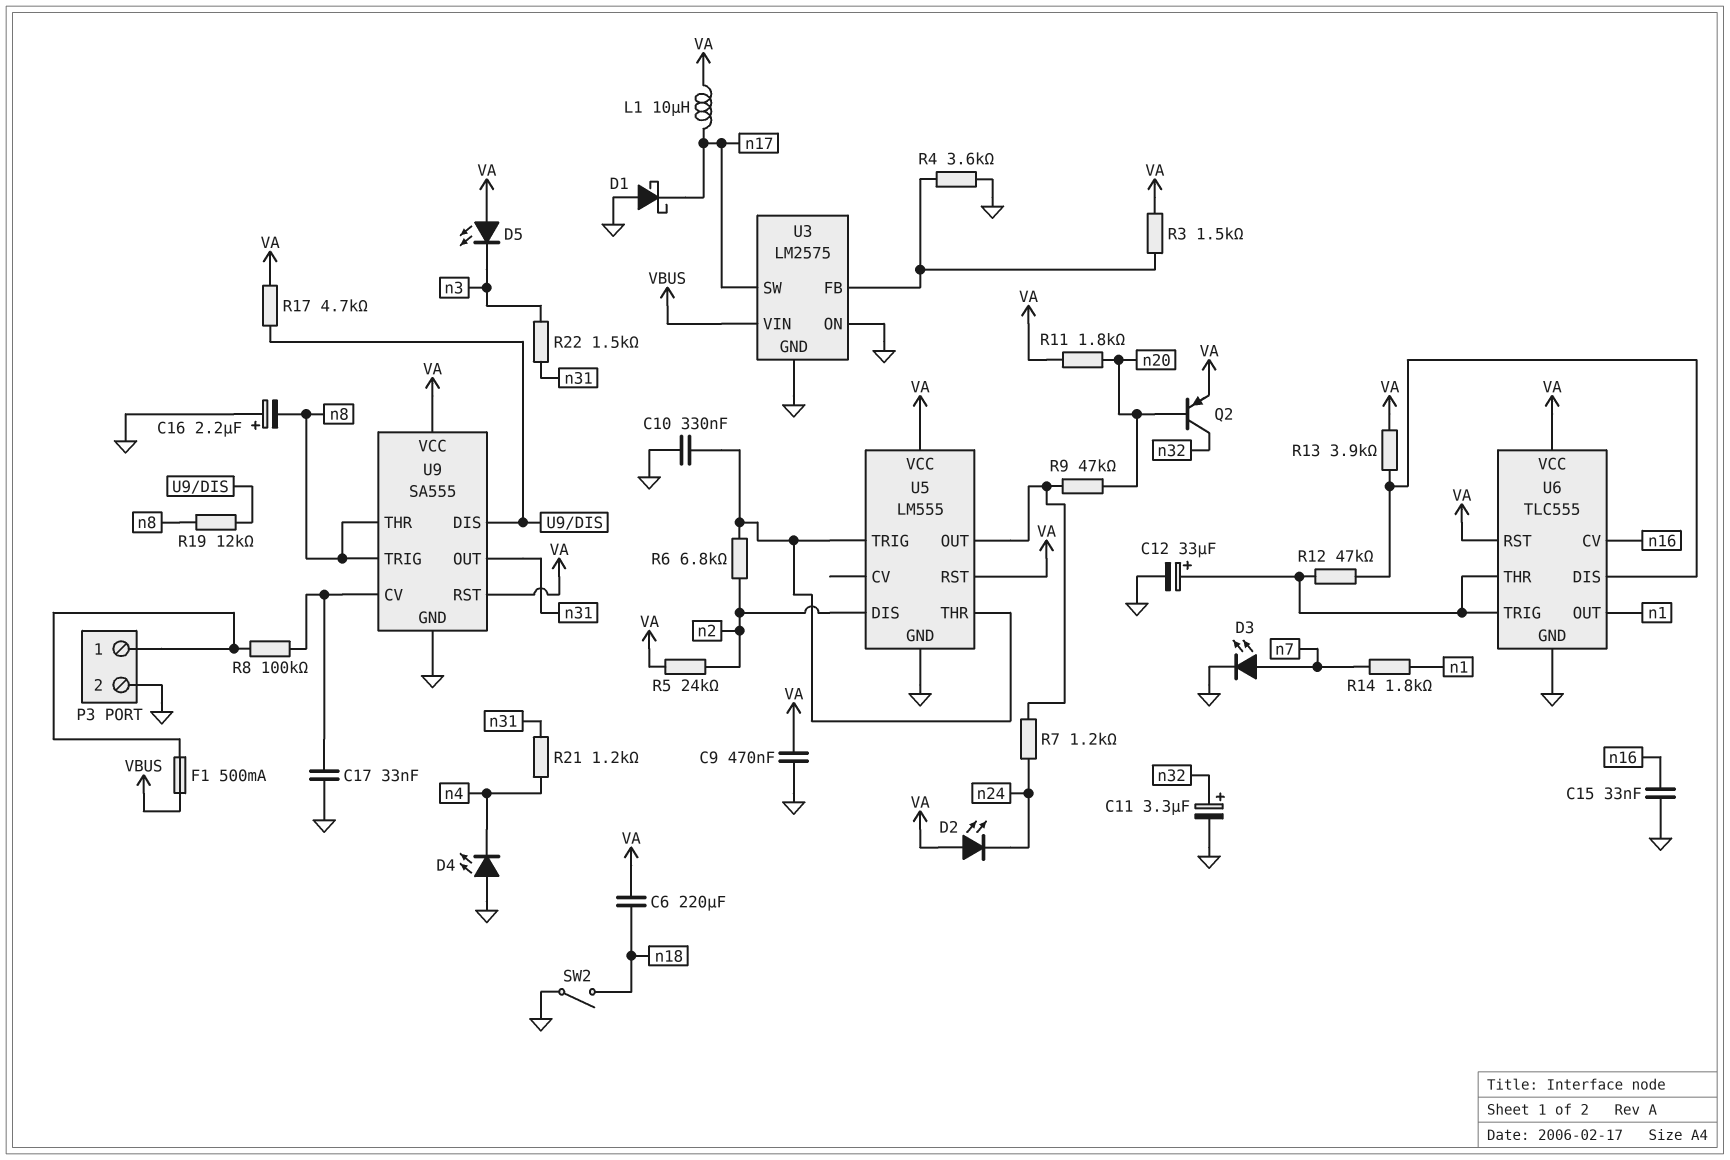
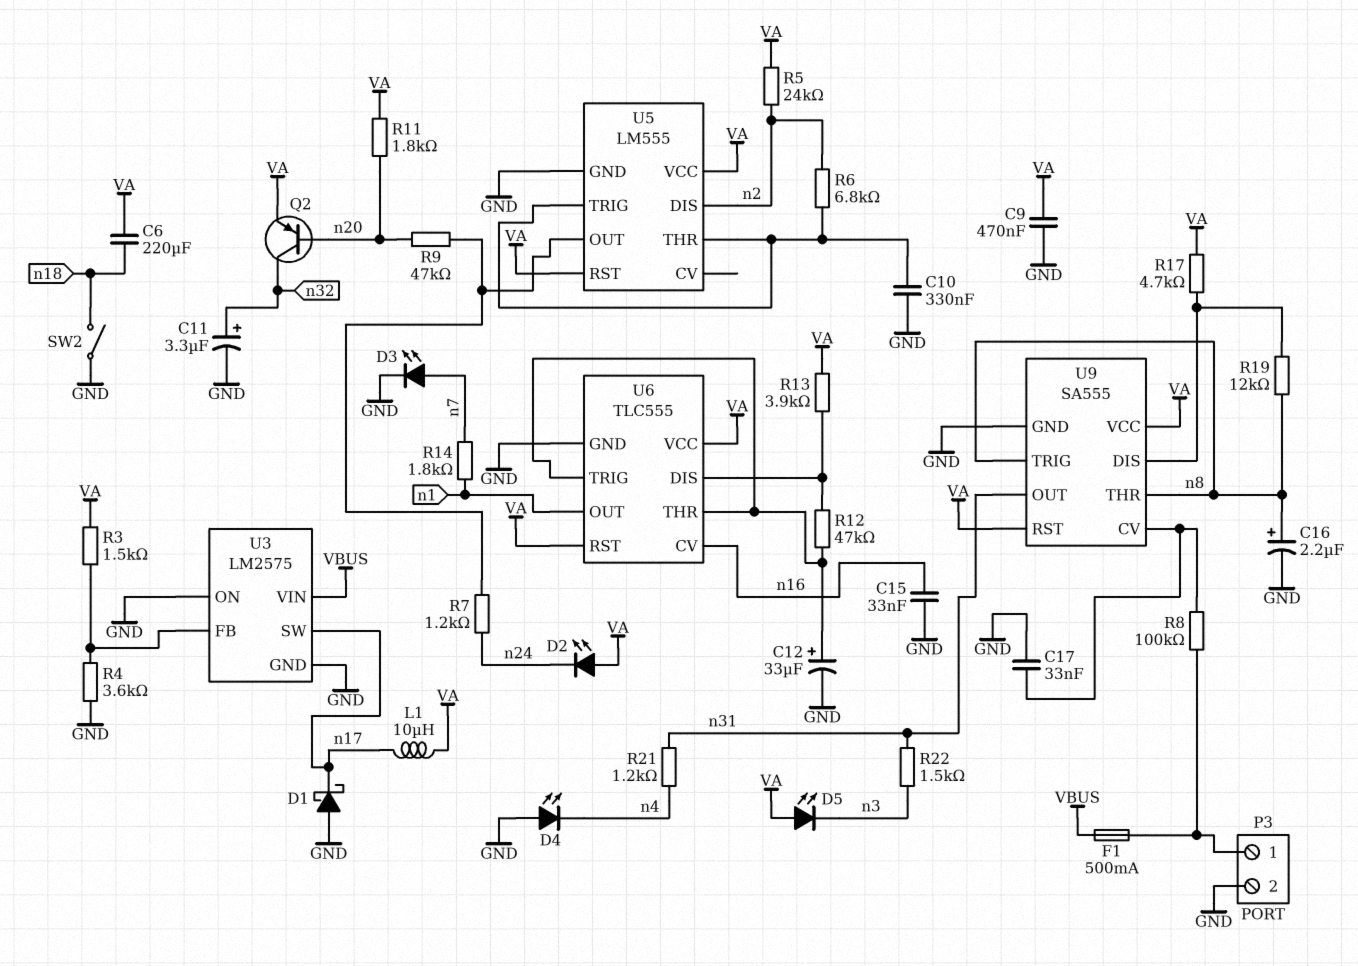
C16: 2.2uF (plus GND, minus n8) -> 2.2uF (plus n8, minus GND)

